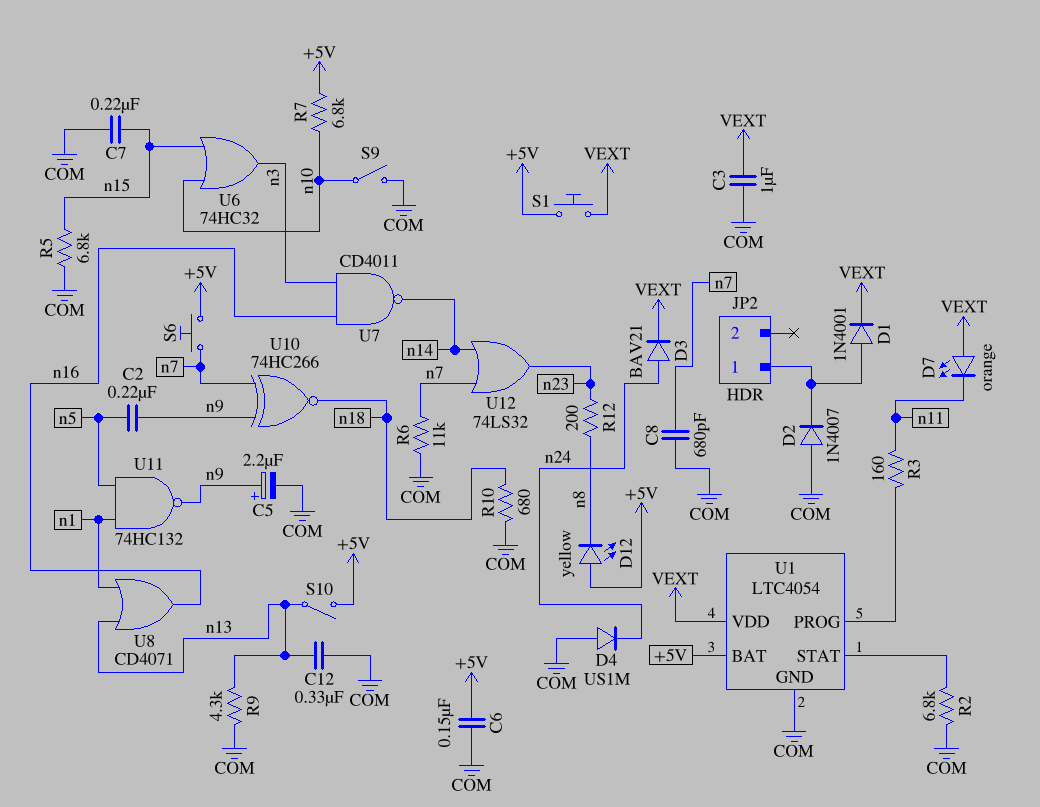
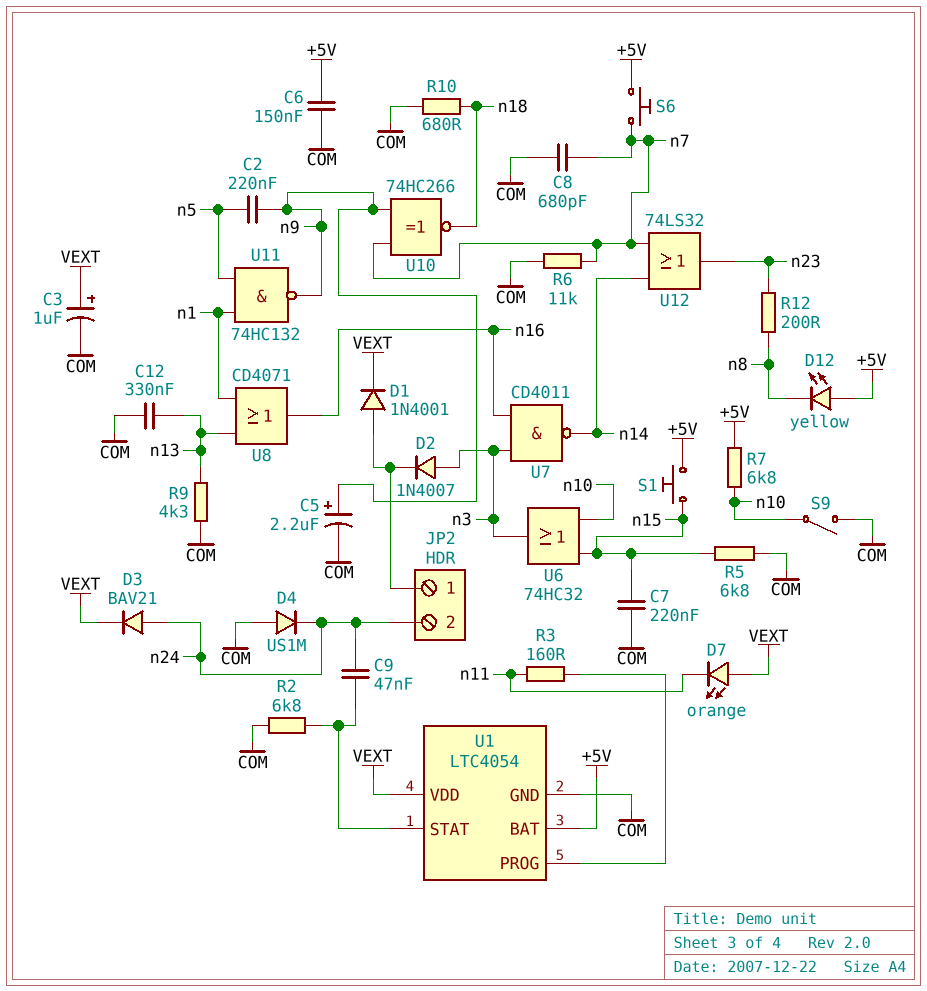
C3: 1uF (COM, VEXT) -> 1uF (plus VEXT, minus COM)
C9: none -> 47nF (U1/STAT, n24)
D2: diode 1N4007 (A COM, K JP2/1) -> diode 1N4007 (A n3, K JP2/1)
JP2 pin 2: none -> n24
S1: button (+5V, VEXT) -> button (+5V, n15)
S10: switch (+5V, n13) -> none

